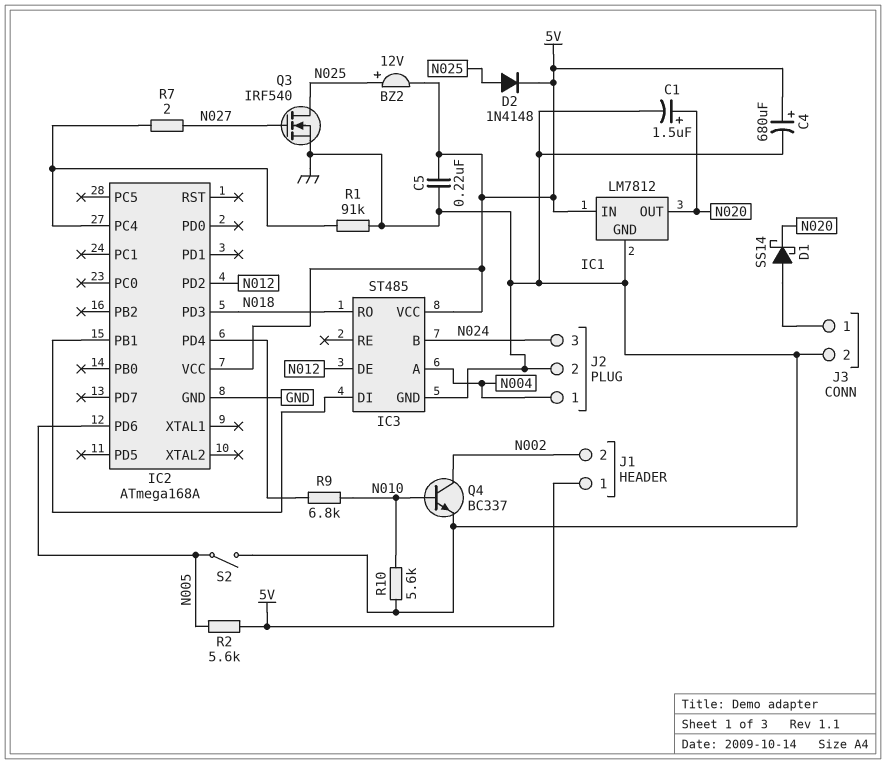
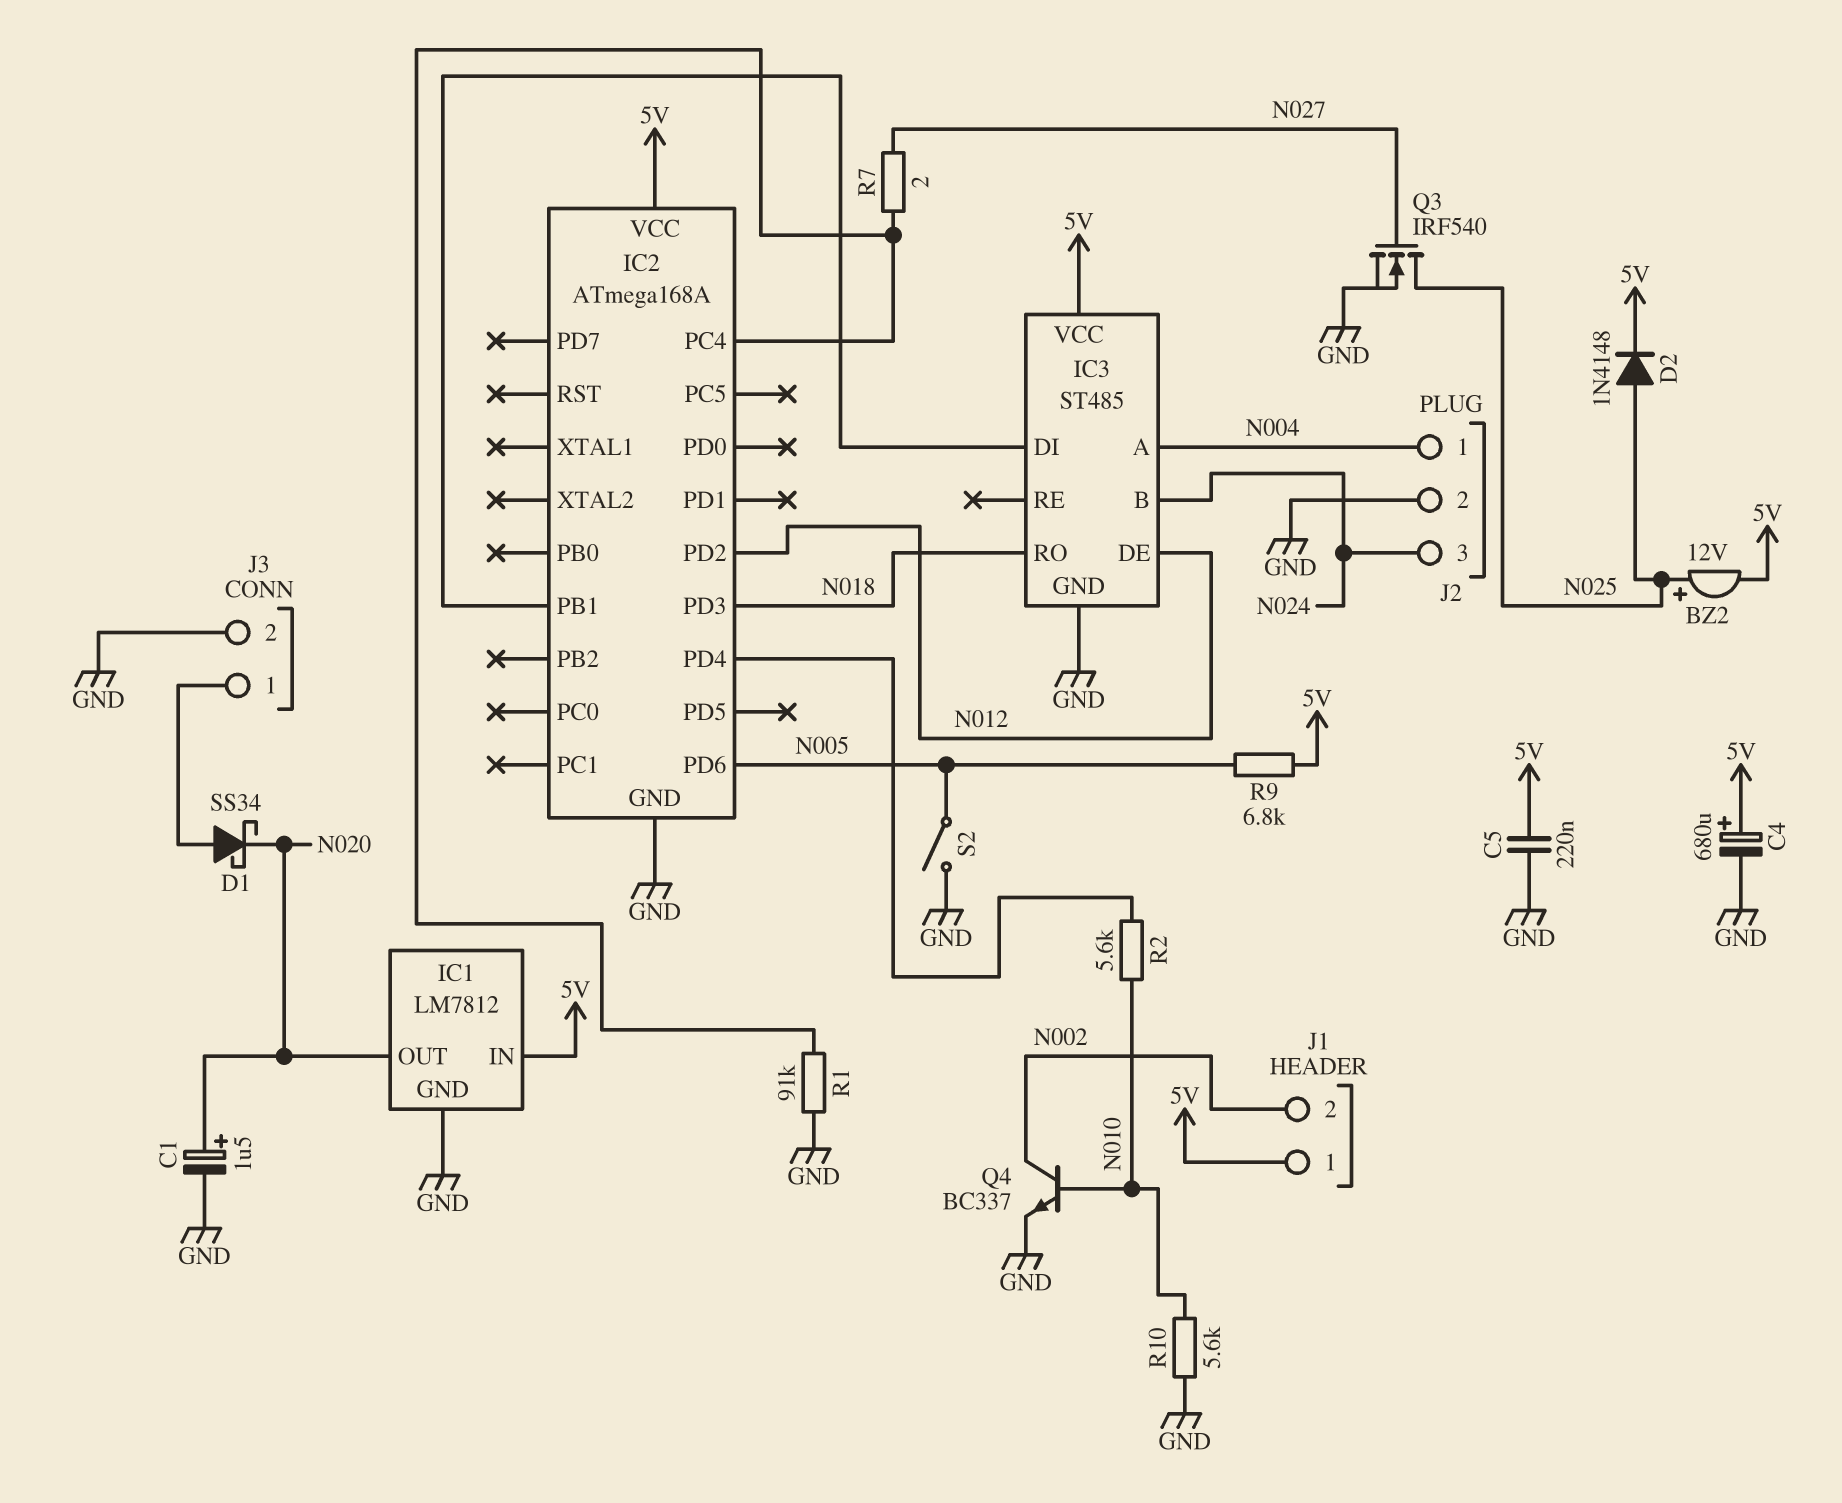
D1: schottky SS14 (A J3/1, K N020) -> schottky SS34 (A J3/1, K N020)
R2: 5.6k (5V, N005) -> 5.6k (IC2/PD4, N010)
R9: 6.8k (IC2/PD4, N010) -> 6.8k (5V, N005)

